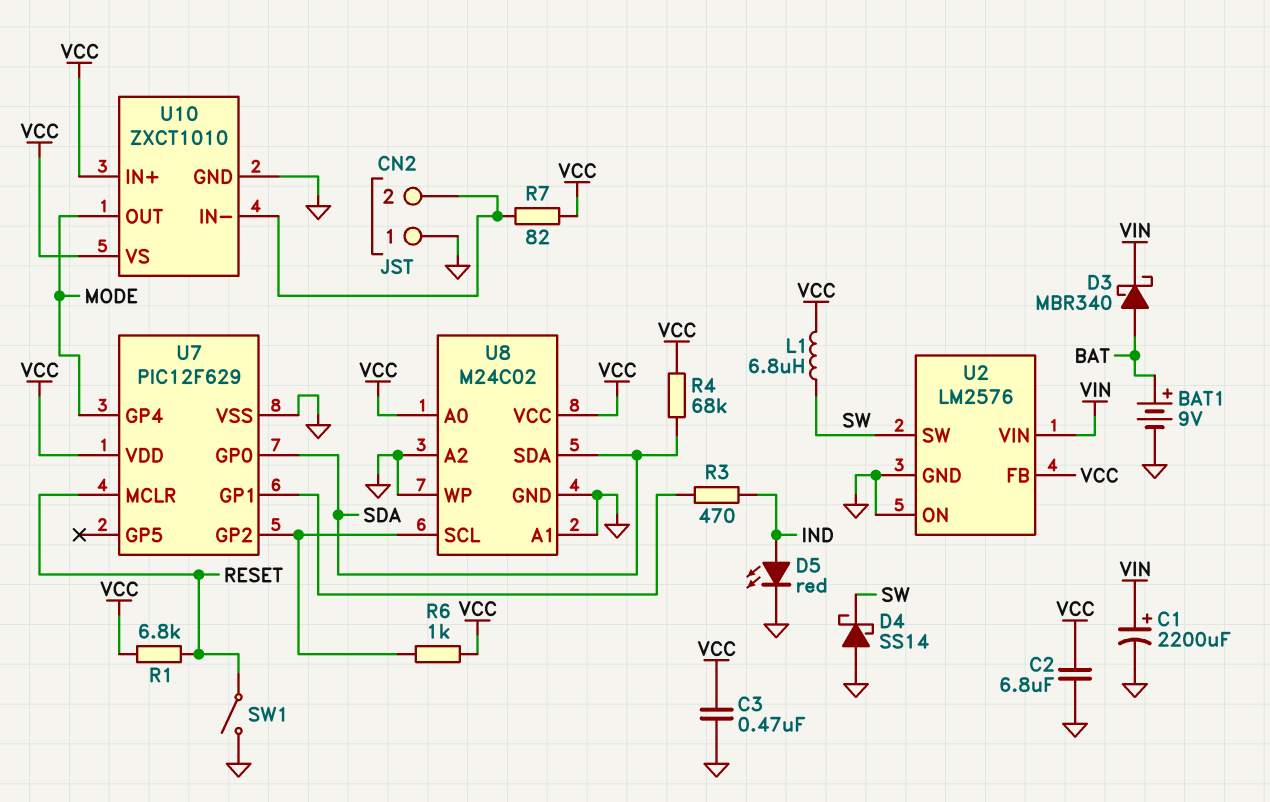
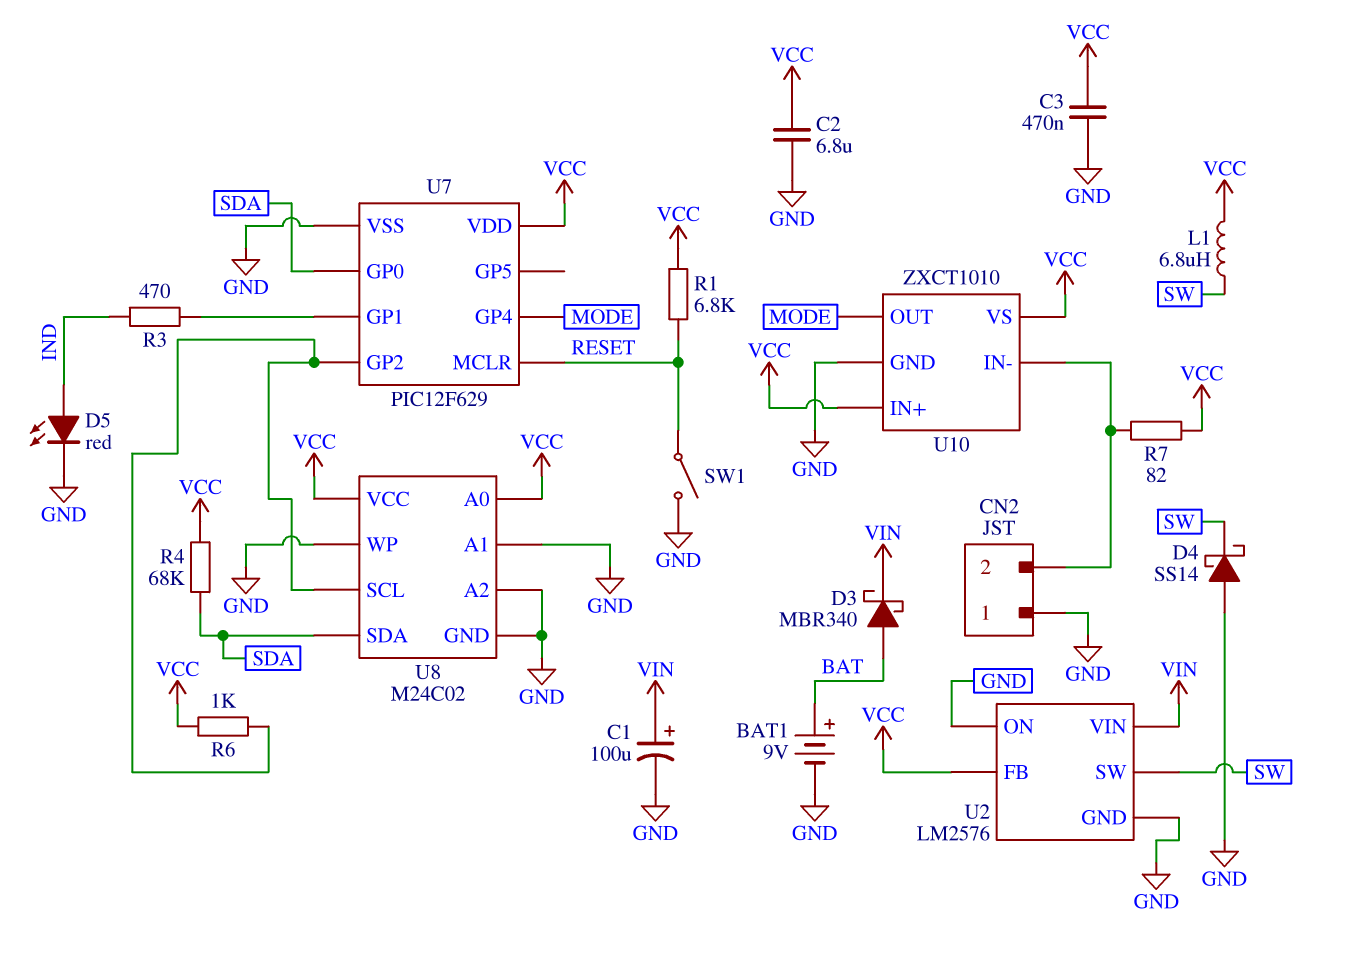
C1: 2200uF (plus VIN, minus GND) -> 100uF (plus VIN, minus GND)

